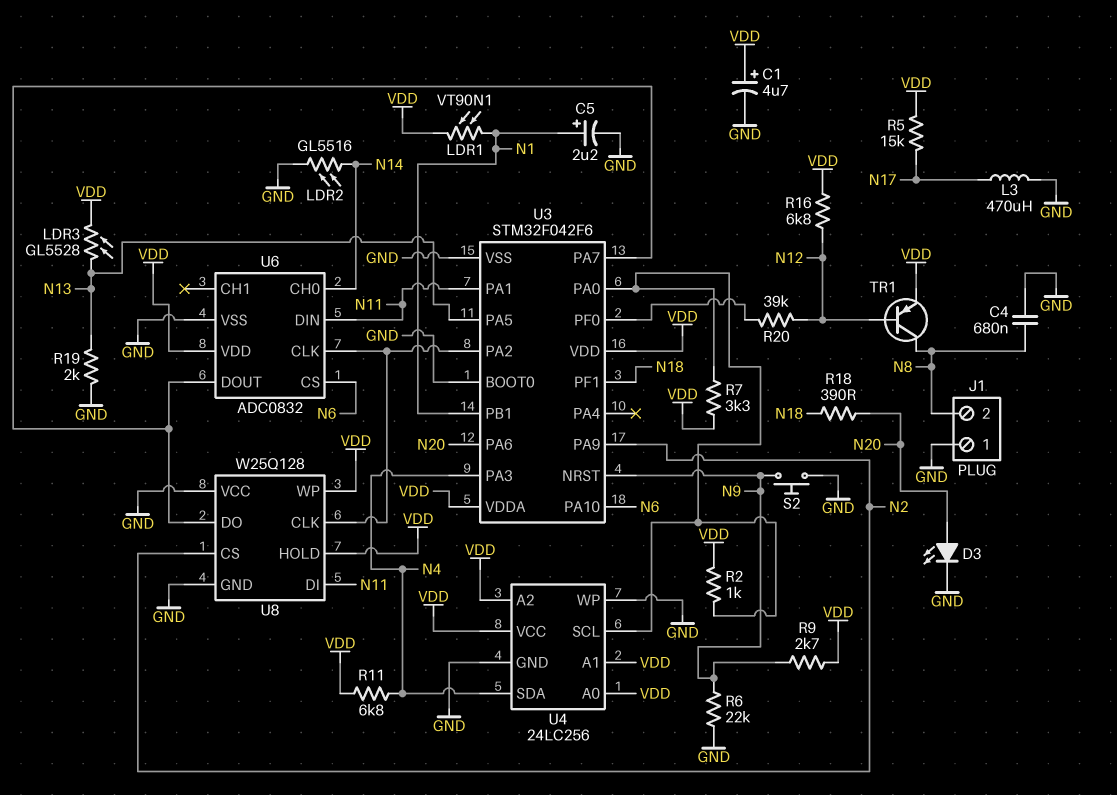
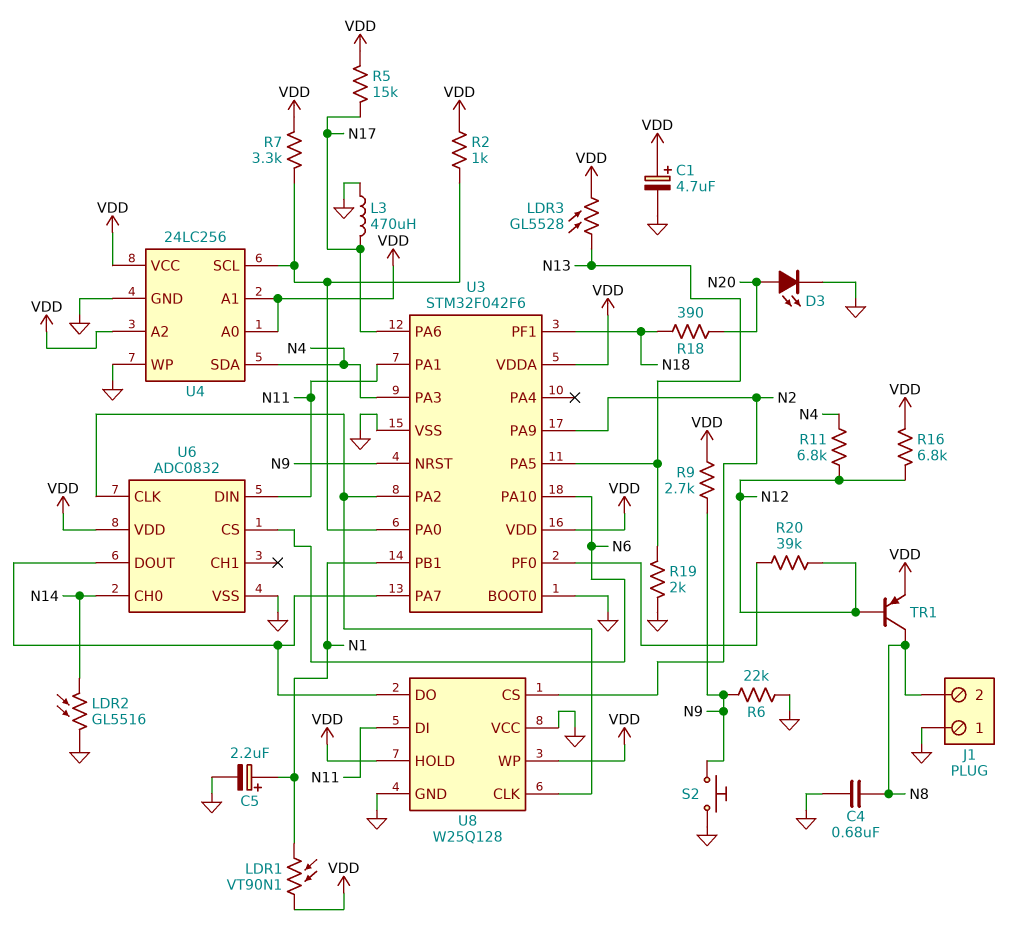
R11: 6.8k (N4, VDD) -> 6.8k (N4, N12)
U3 pin PA6: N20 -> N17

